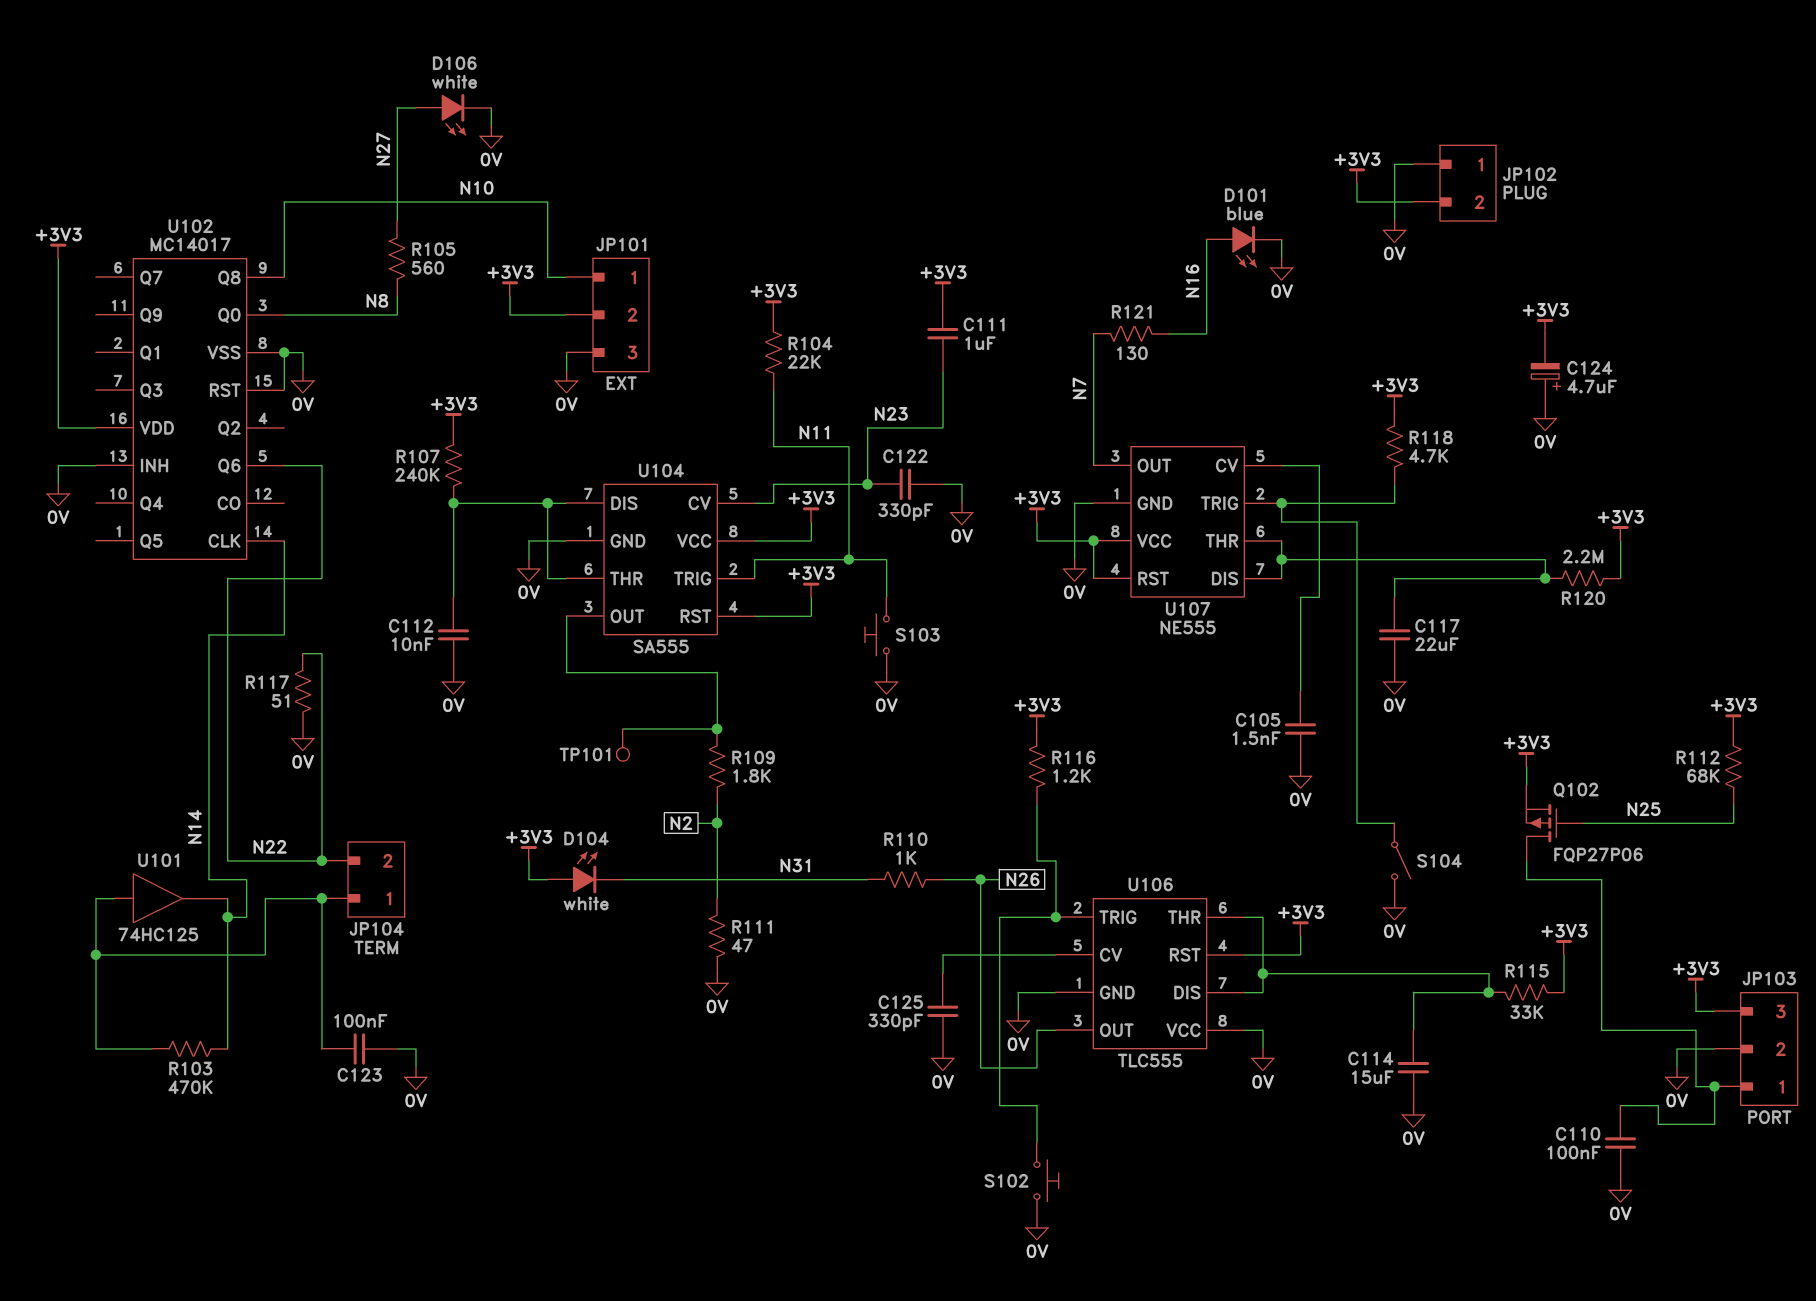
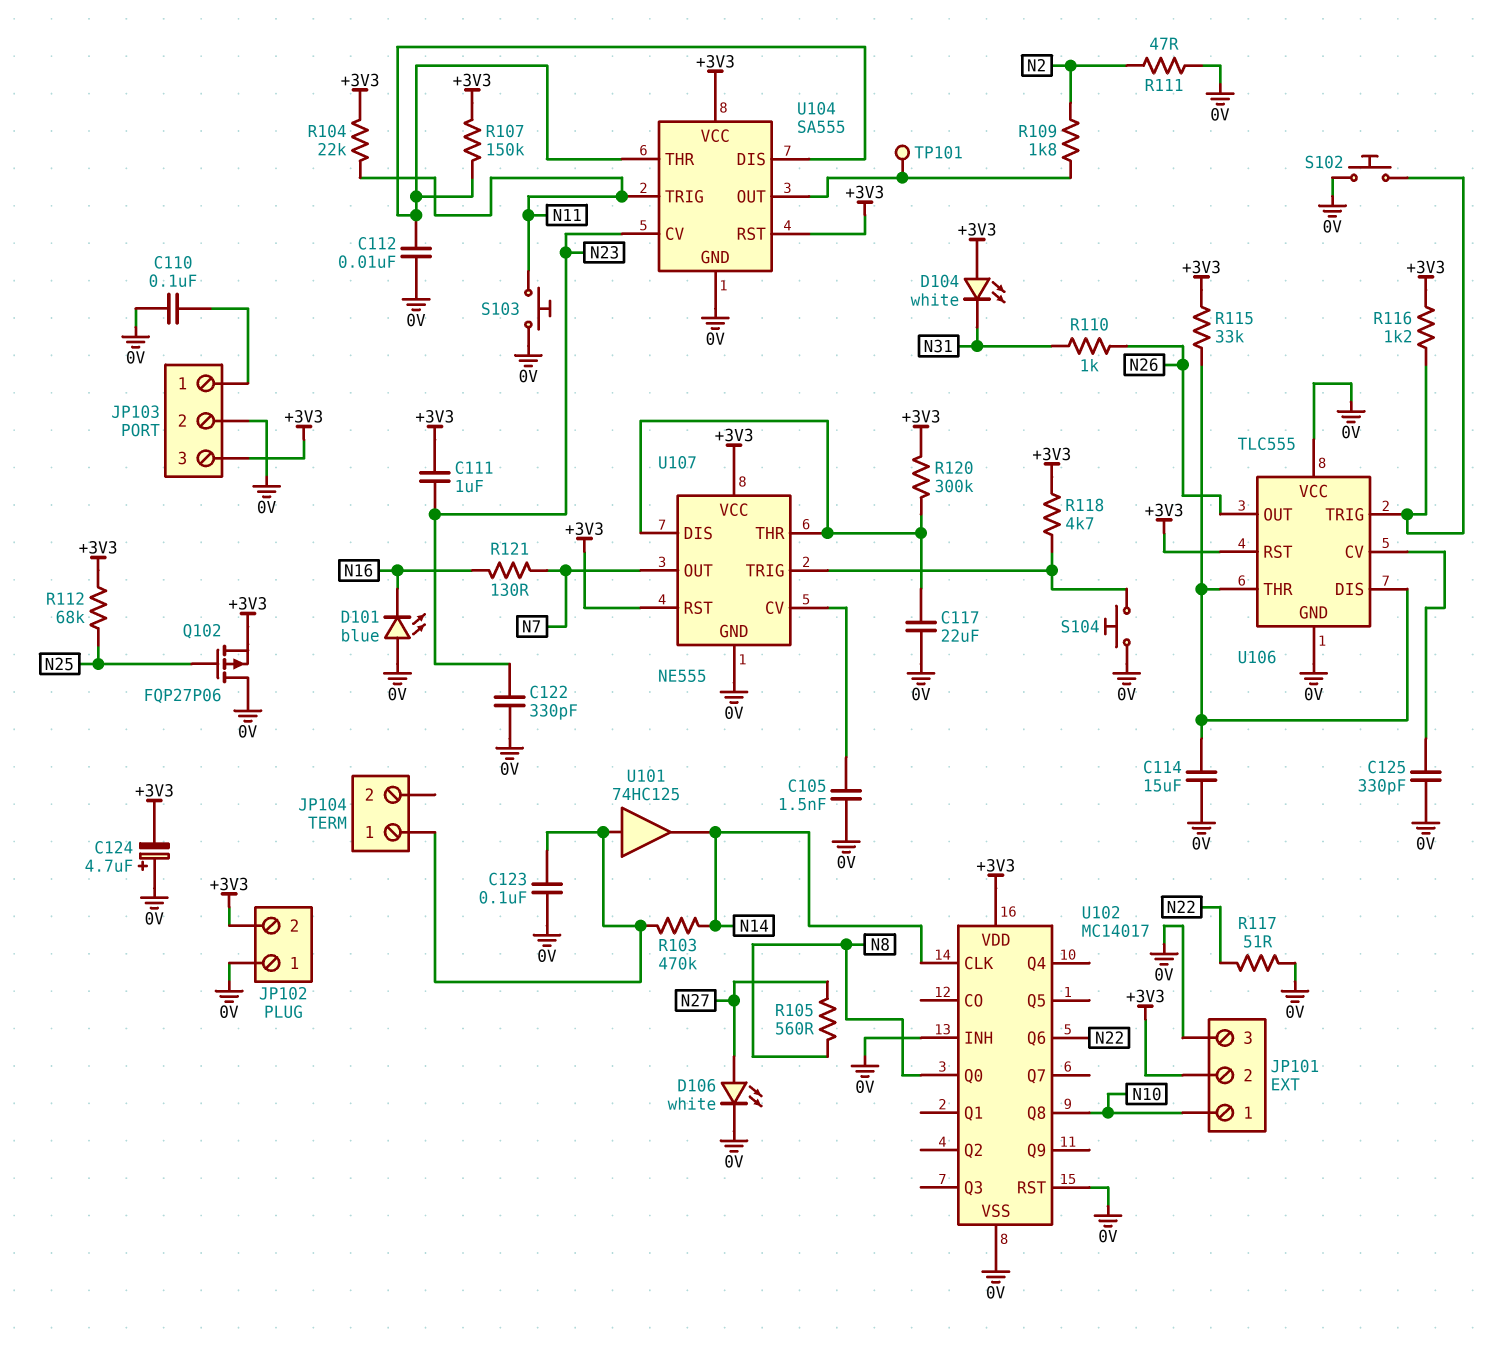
D101: LED blue (A N16, K 0V) -> LED blue (A 0V, K N16)
JP104 pin 2: N22 -> none
Q102: PMOS FQP27P06 (G N25, D JP103/1, S +3V3) -> PMOS FQP27P06 (G N25, D 0V, S +3V3)
R107: 240k (+3V3, U104/DIS) -> 150k (+3V3, U104/DIS)
R120: 2.2M (+3V3, U107/DIS) -> 300k (+3V3, U107/DIS)
S104: switch (0V, U107/TRIG) -> button (0V, U107/TRIG)

